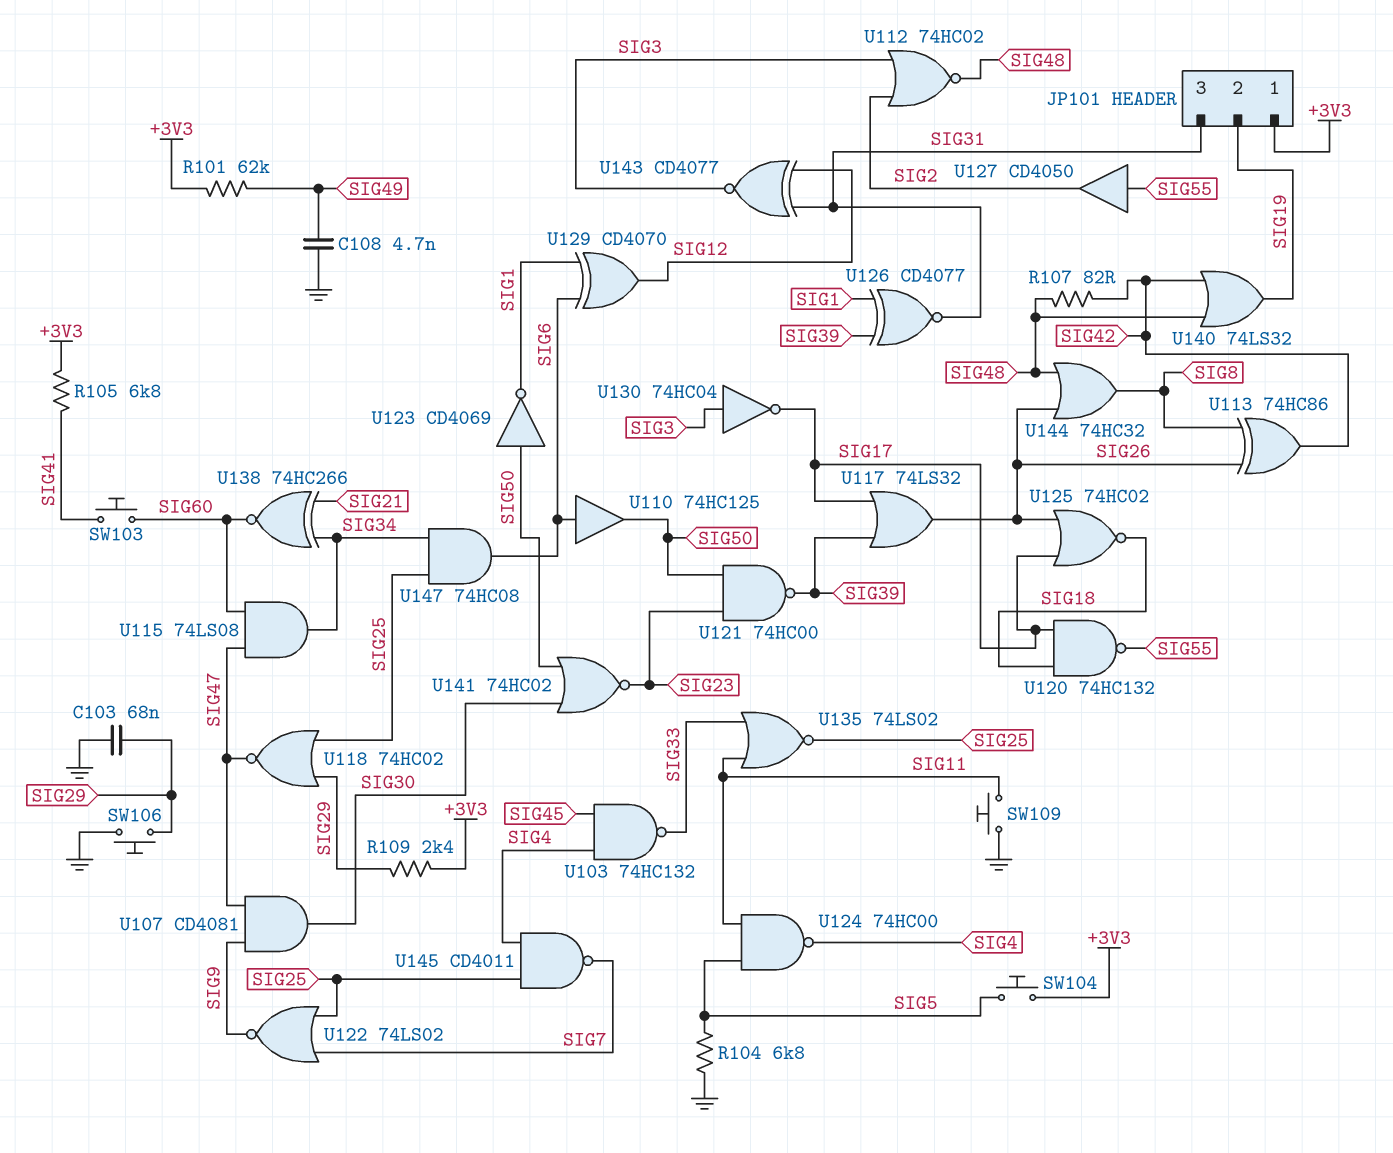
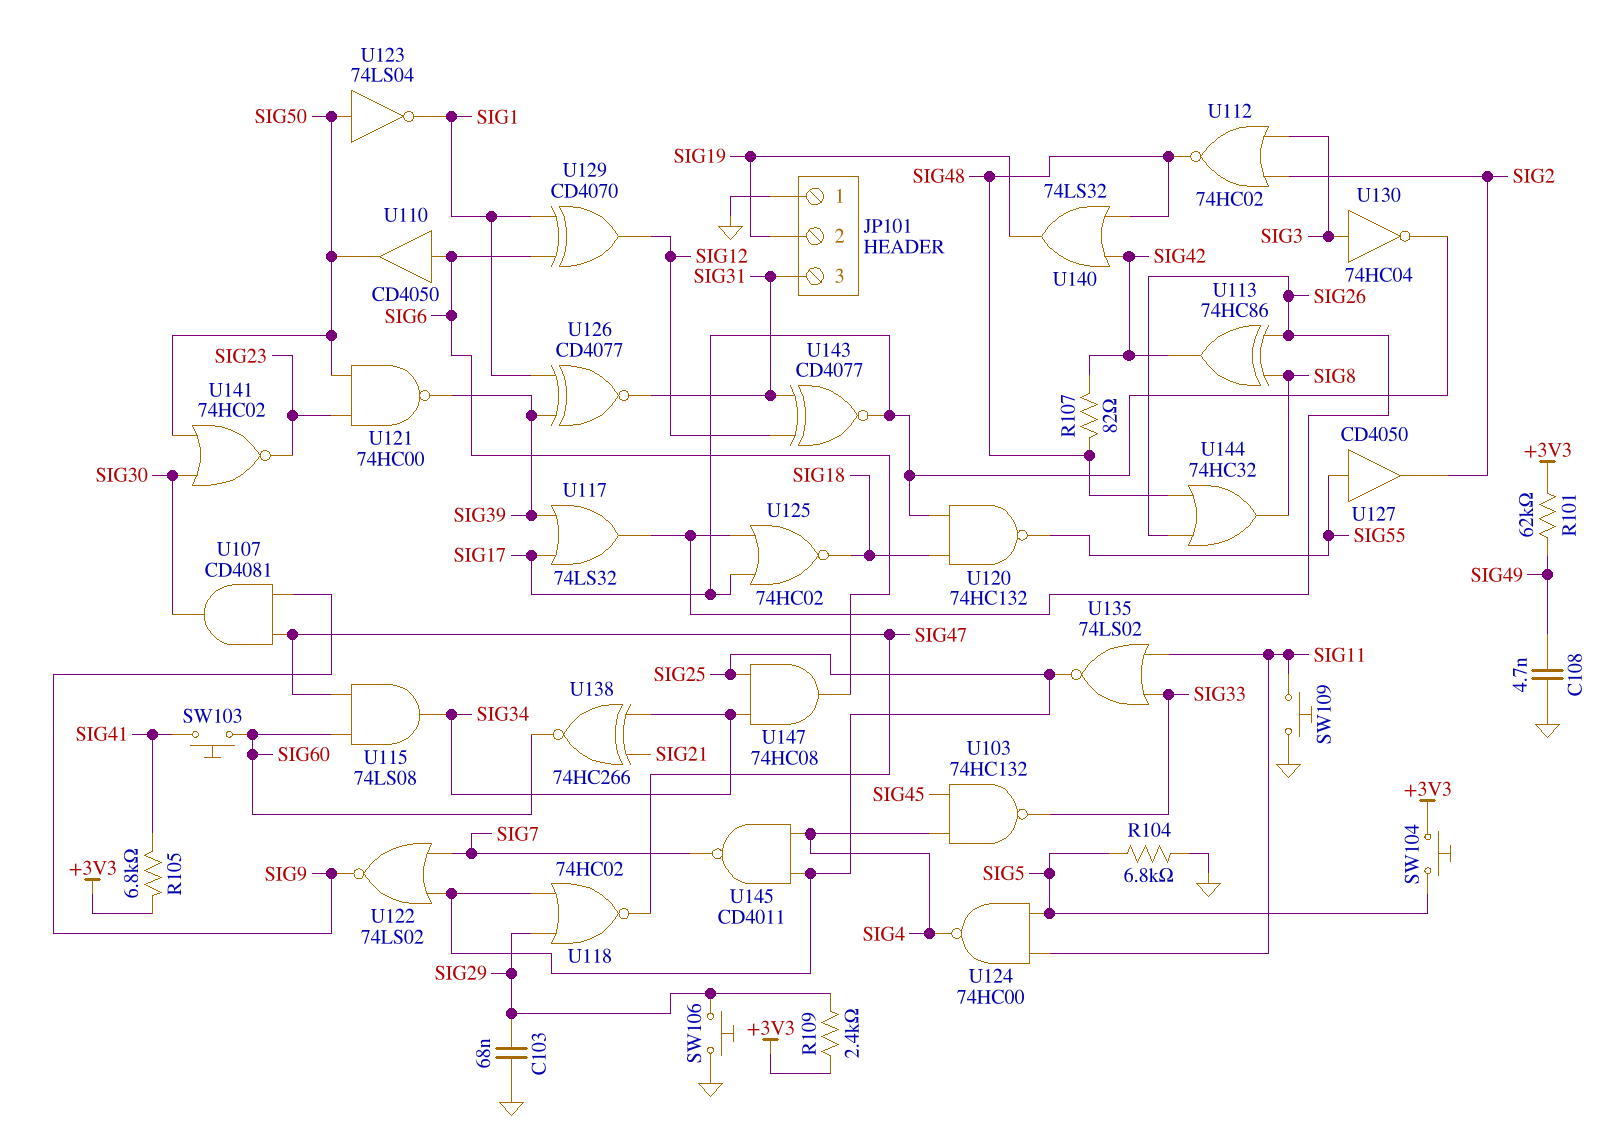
JP101 pin 1: +3V3 -> GND
U110: buffer 74HC125 (in SIG6, out SIG50) -> buffer CD4050 (in SIG6, out SIG50)
U123: NOT CD4069 (in SIG50, out SIG1) -> NOT 74LS04 (in SIG50, out SIG1)
U143: XNOR CD4077 (in SIG12, in SIG31, out SIG3) -> XNOR CD4077 (in SIG12, in SIG31, out SIG17)

